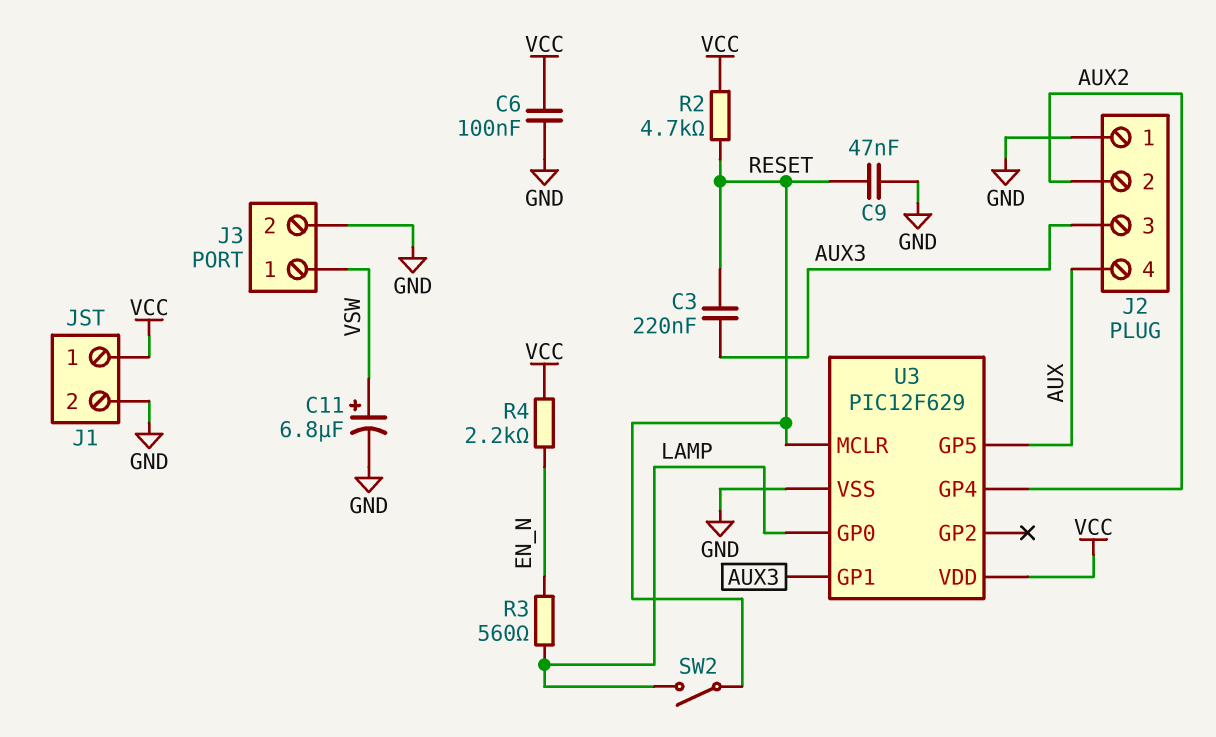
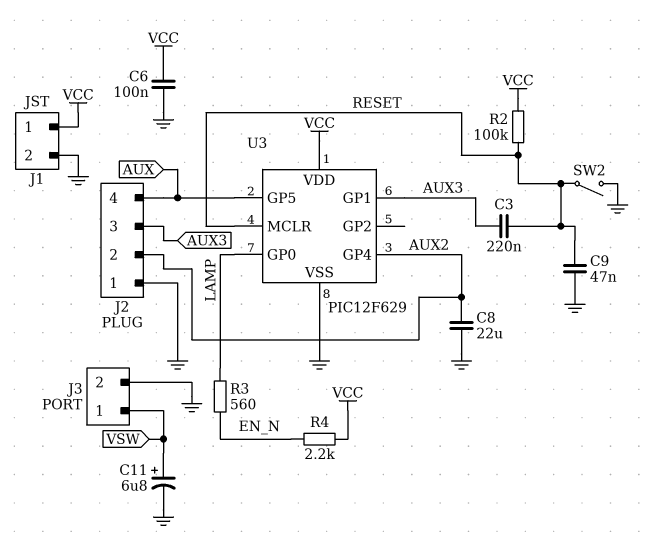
C8: none -> 22uF (AUX2, GND)
R2: 4.7k (RESET, VCC) -> 100k (RESET, VCC)
SW2: switch (LAMP, RESET) -> switch (GND, RESET)

